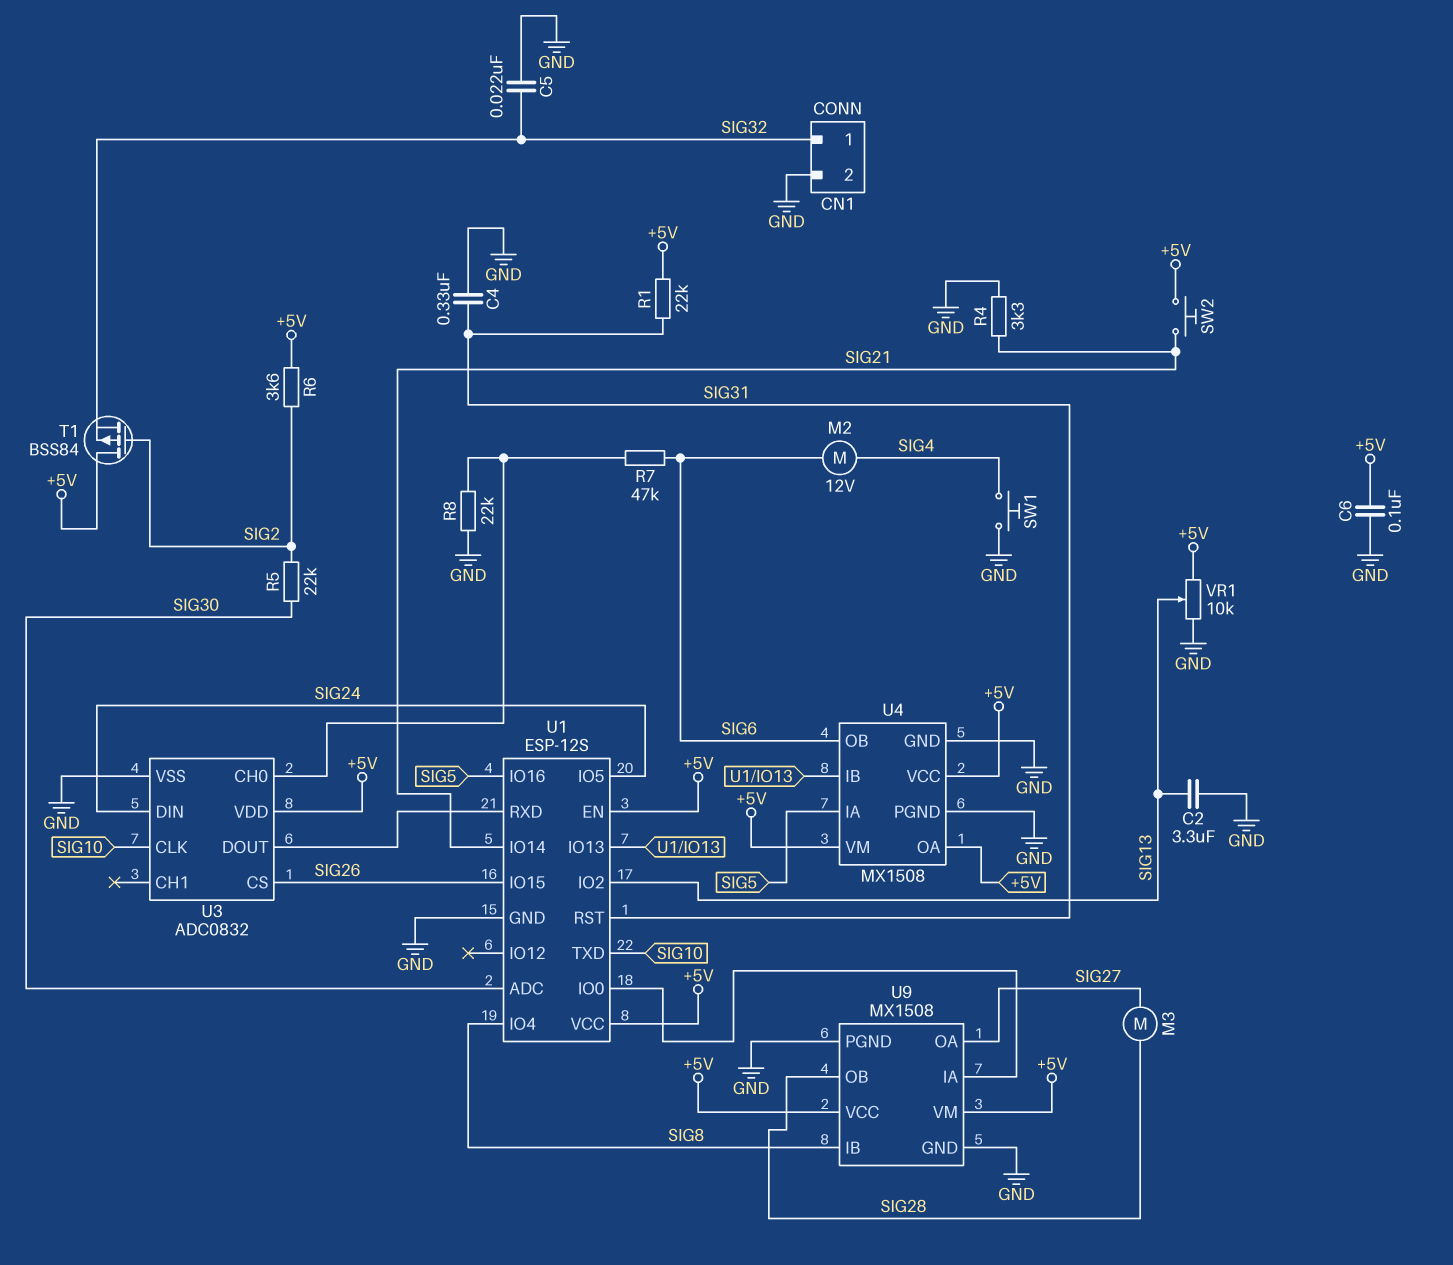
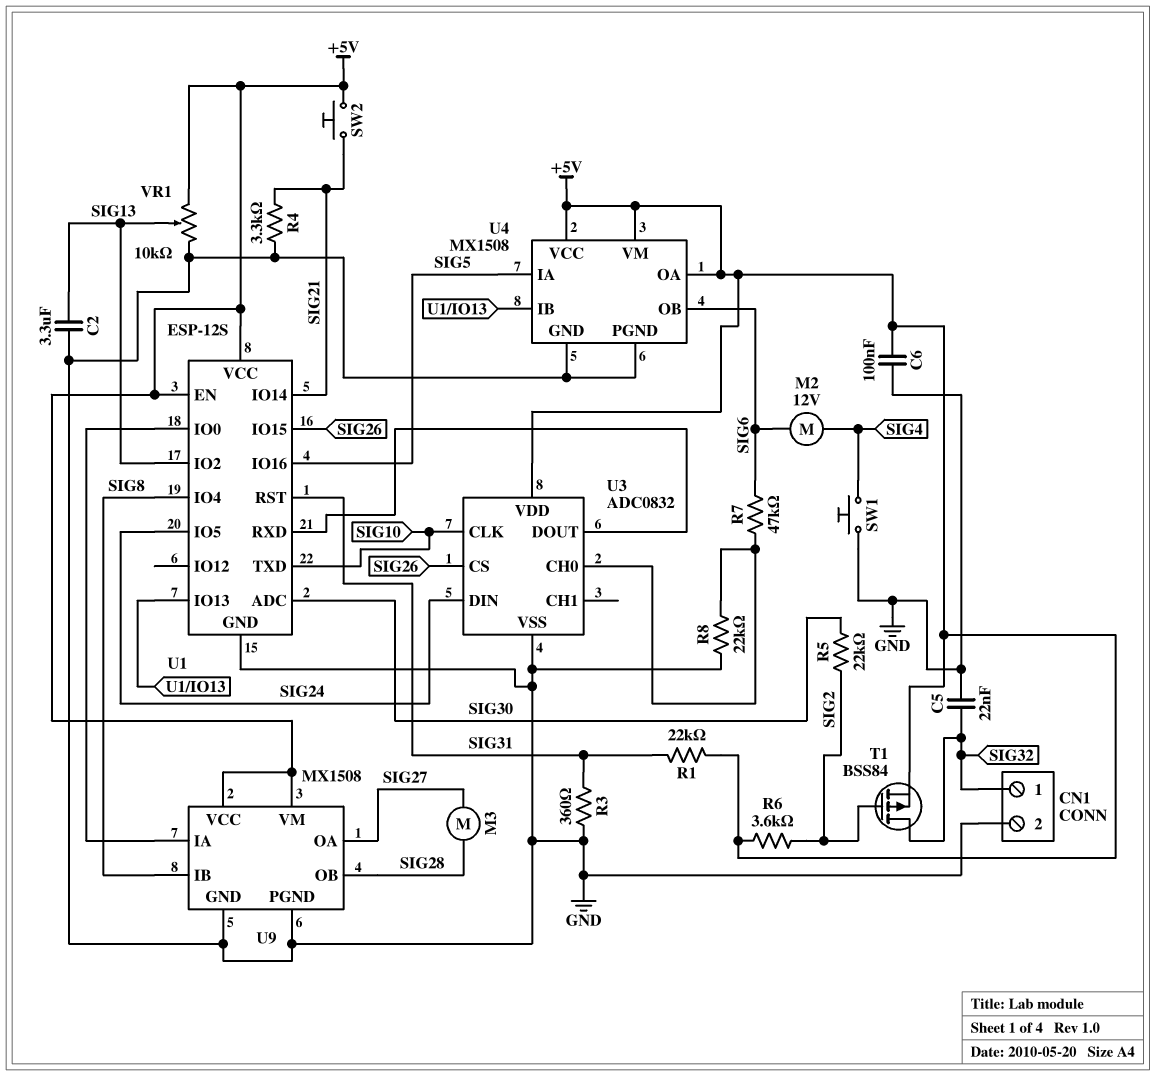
C4: 330nF (GND, SIG31) -> none
R3: none -> 360 (GND, SIG31)
T1: PMOS BSS84 (G SIG2, D +5V, S SIG32) -> PMOS BSS84 (G SIG2, D SIG32, S +5V)

